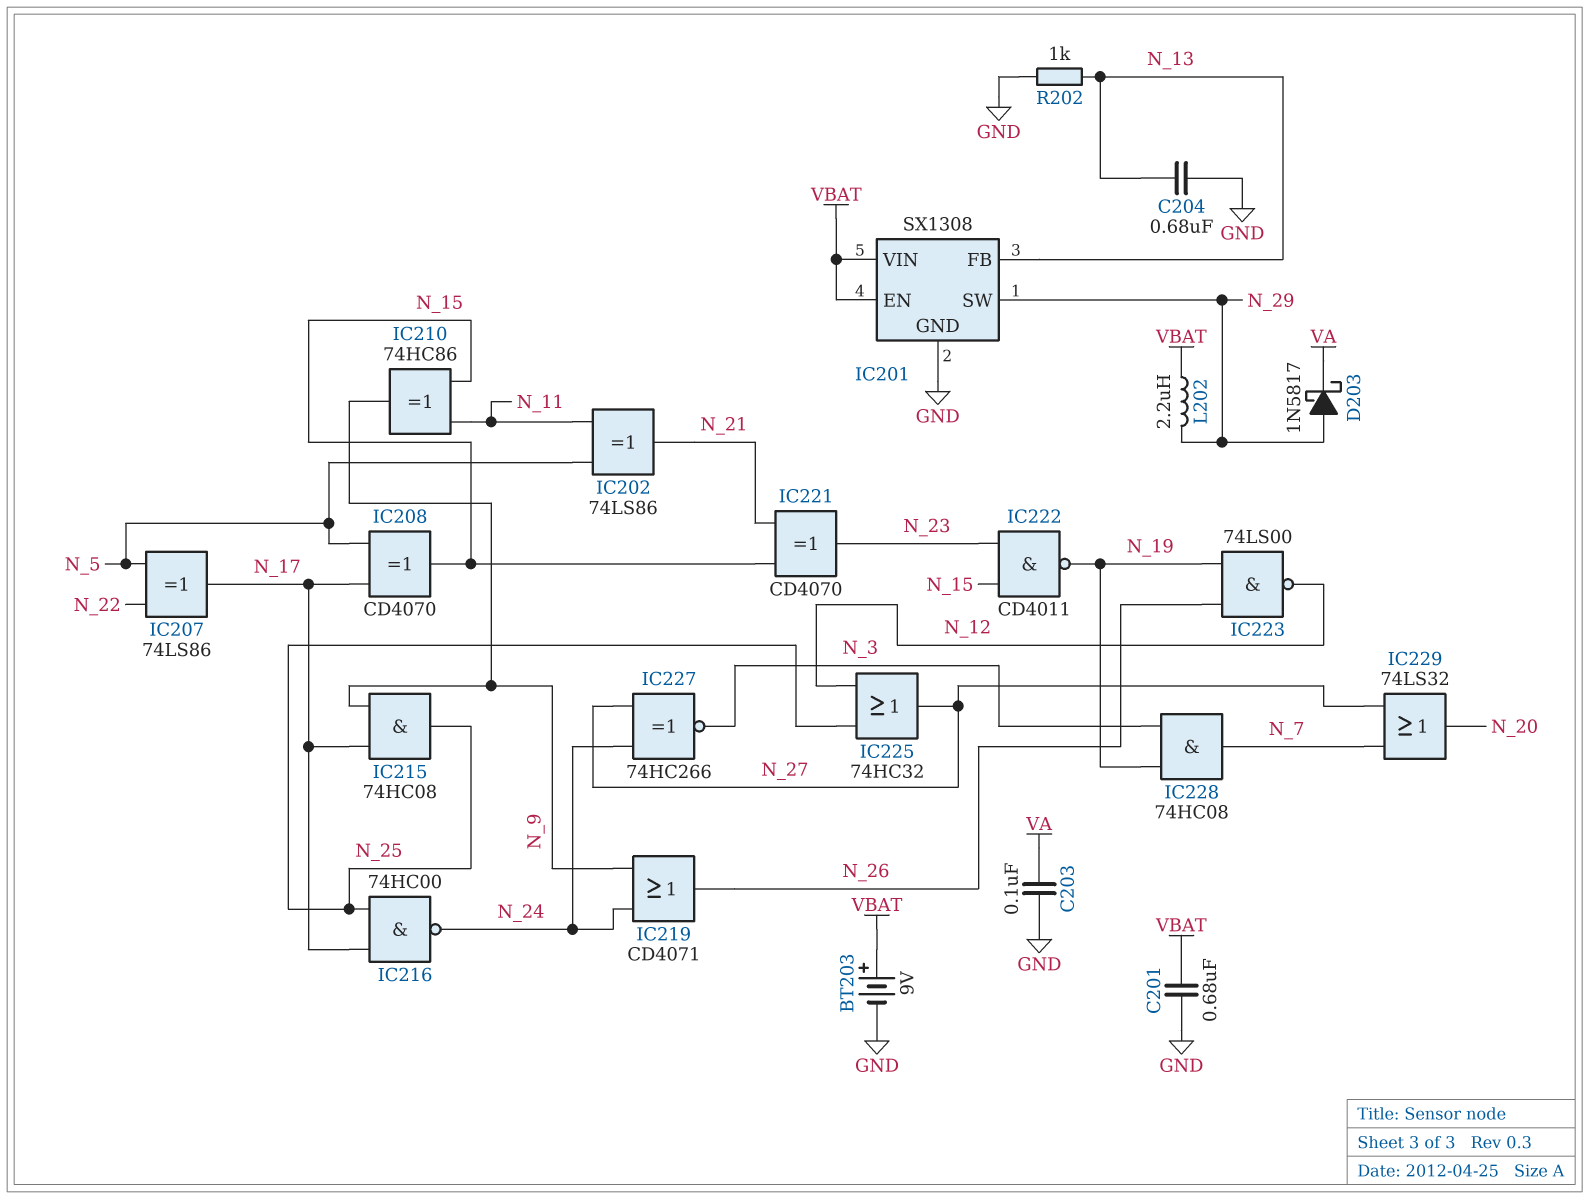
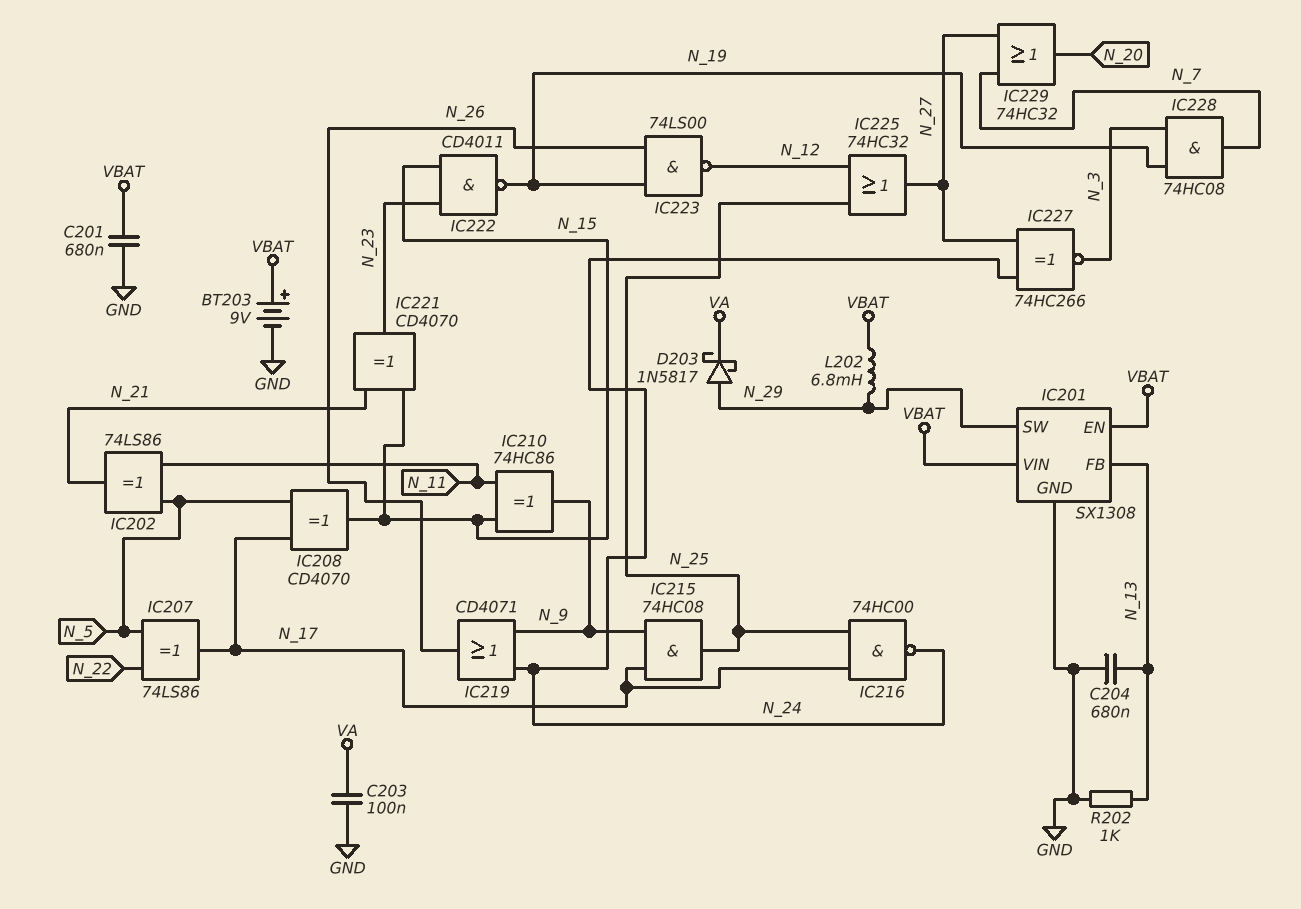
IC229: OR 74LS32 (in N_7, in N_27, out N_20) -> OR 74HC32 (in N_7, in N_27, out N_20)
L202: 2.2uH (N_29, VBAT) -> 6.8mH (N_29, VBAT)

